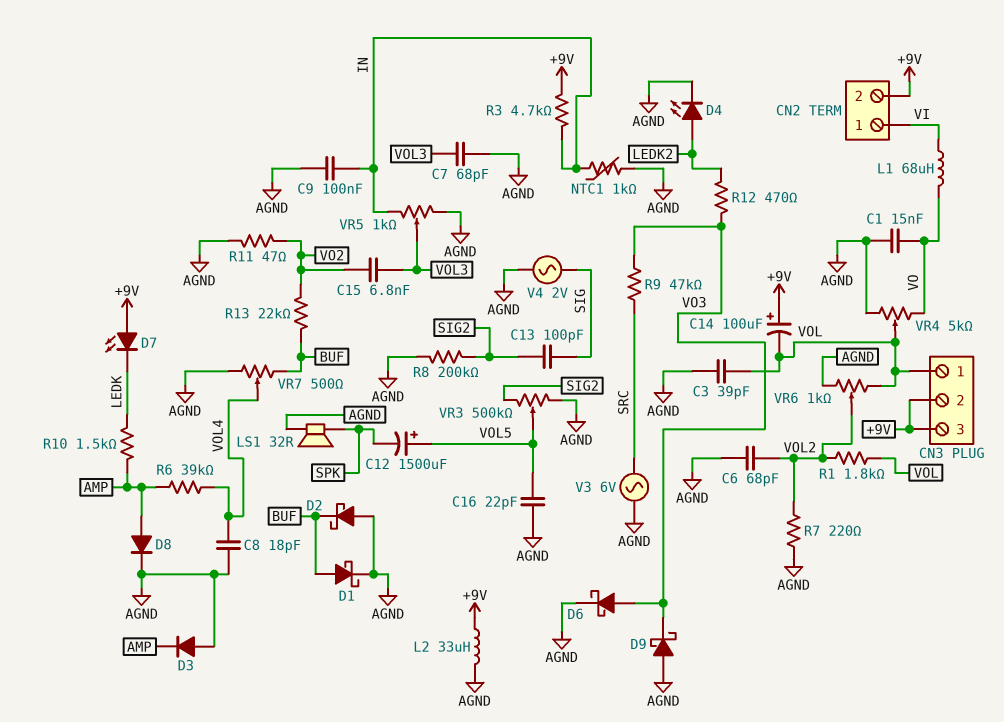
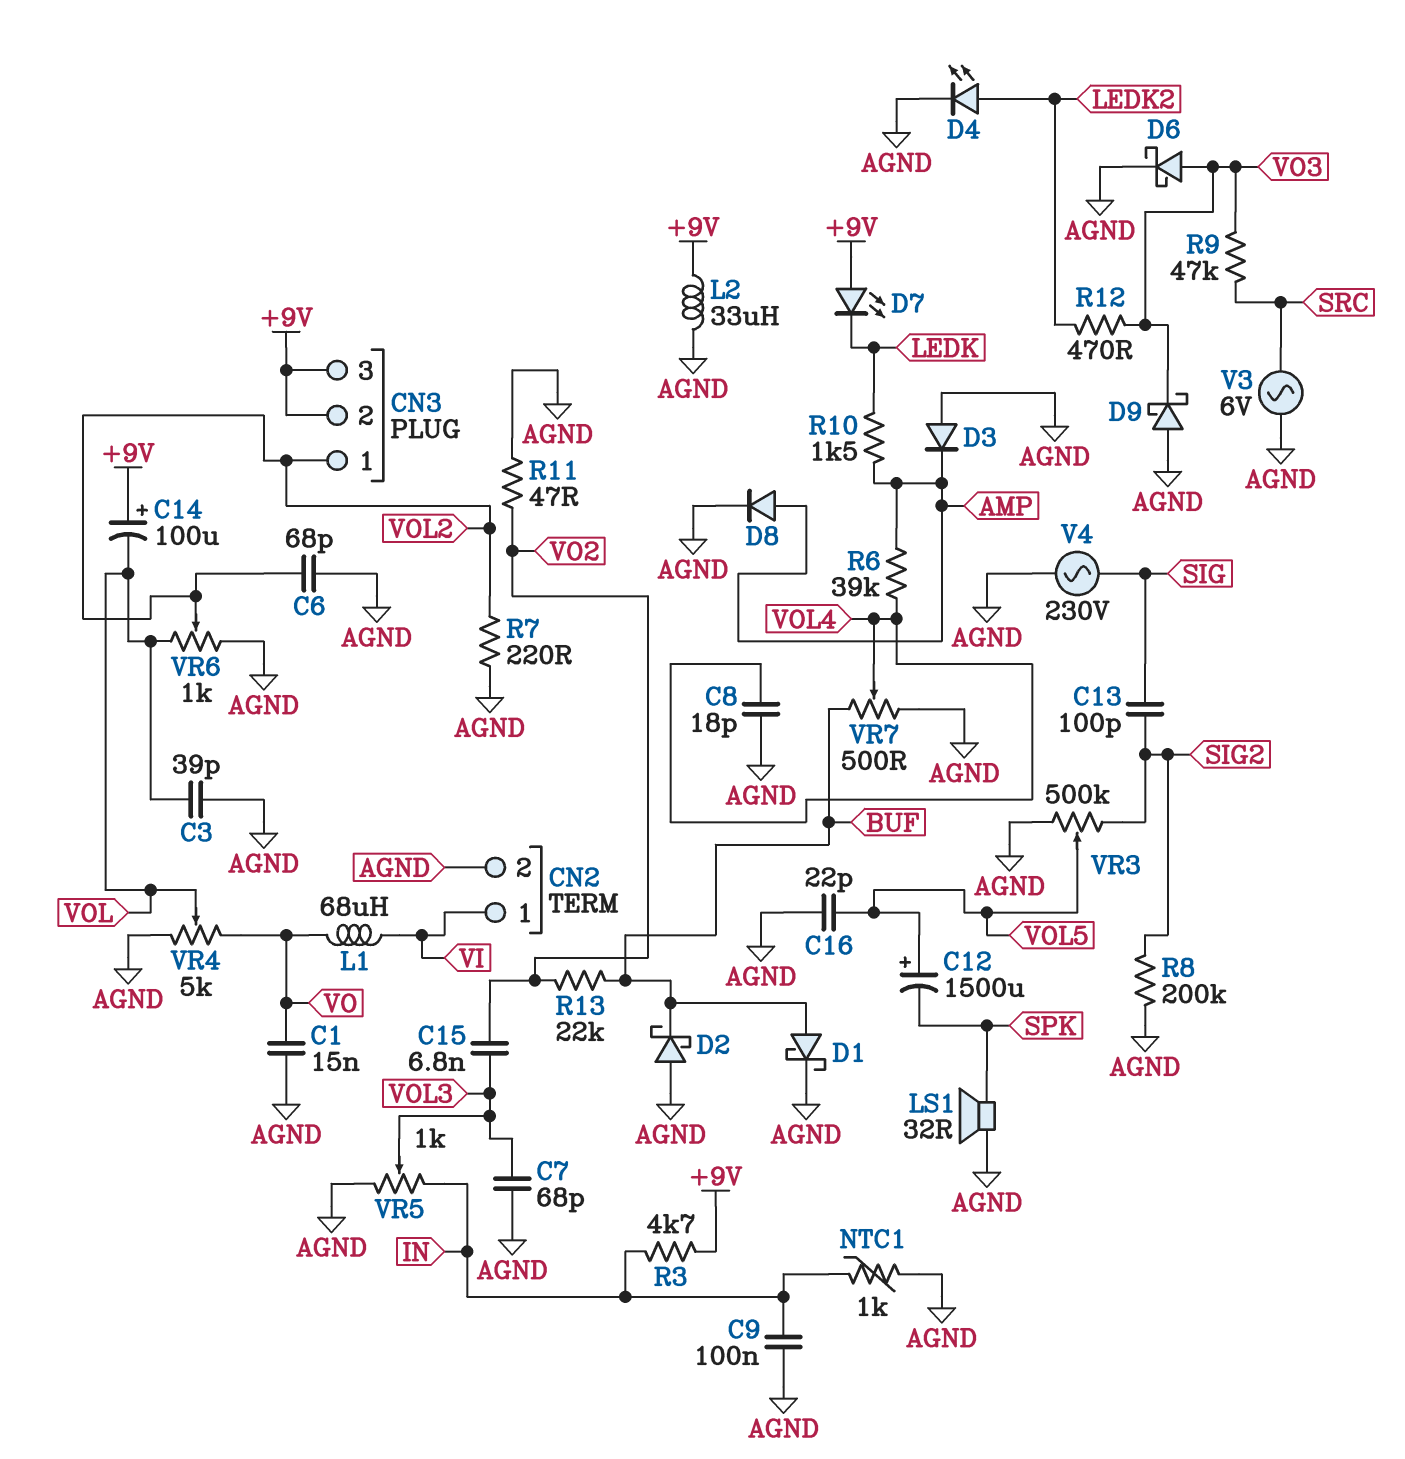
CN2 pin 2: +9V -> AGND
CN3 pin 1: VOL -> VOL2
R1: 1.8k (VOL, VOL2) -> none
V4: AC 2V (AGND, SIG) -> AC 230V (AGND, SIG)

